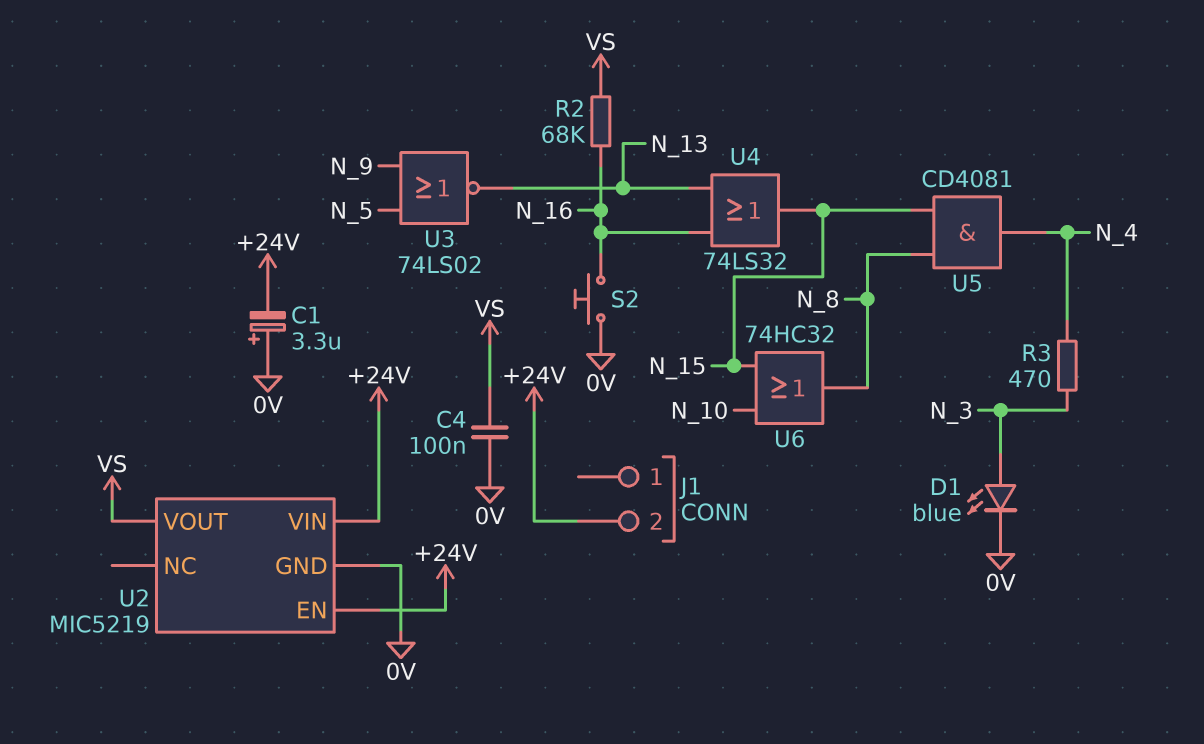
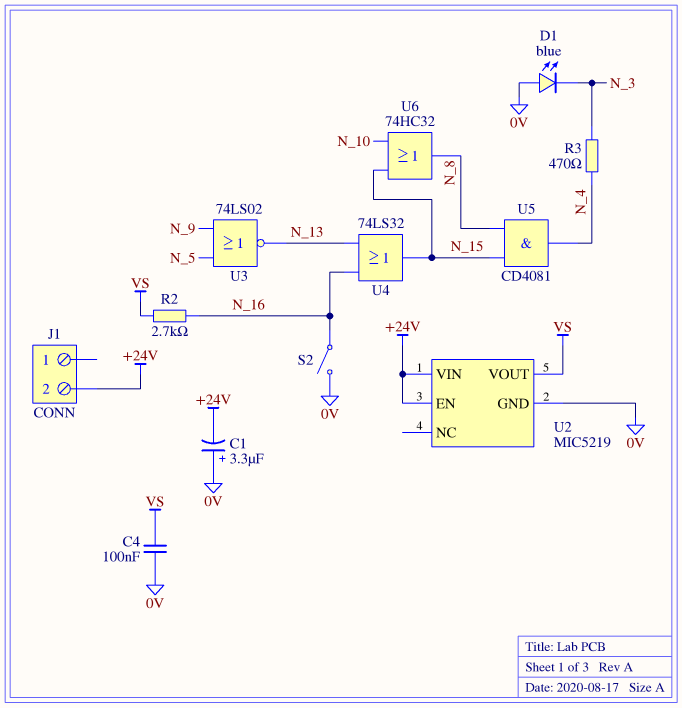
D1: LED blue (A N_3, K 0V) -> LED blue (A 0V, K N_3)
R2: 68k (N_16, VS) -> 2.7k (N_16, VS)
S2: button (0V, N_16) -> switch (0V, N_16)

